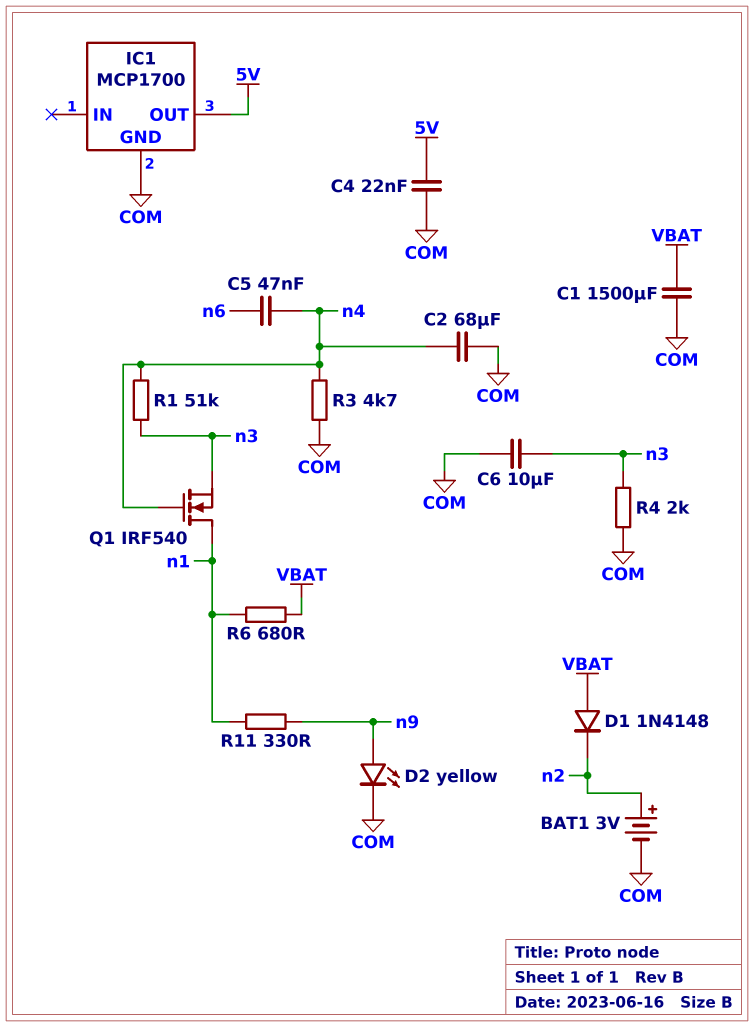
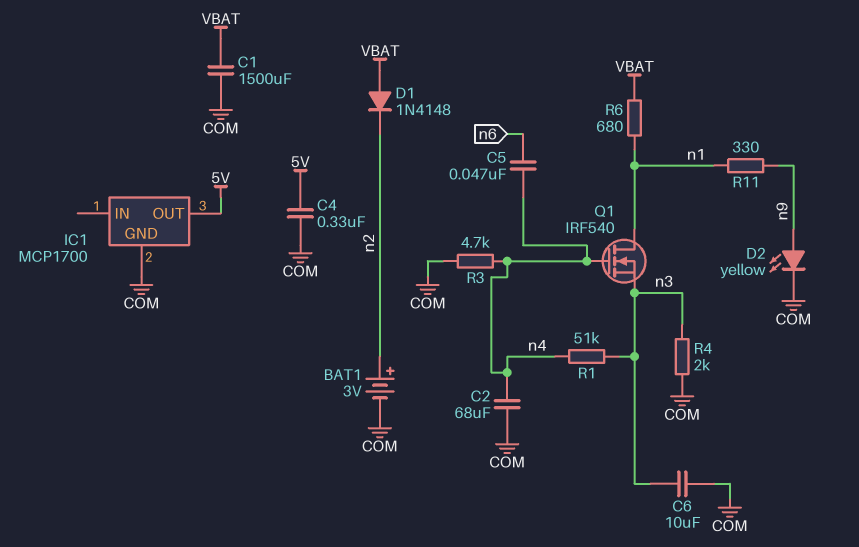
C4: 22nF (5V, COM) -> 330nF (5V, COM)

